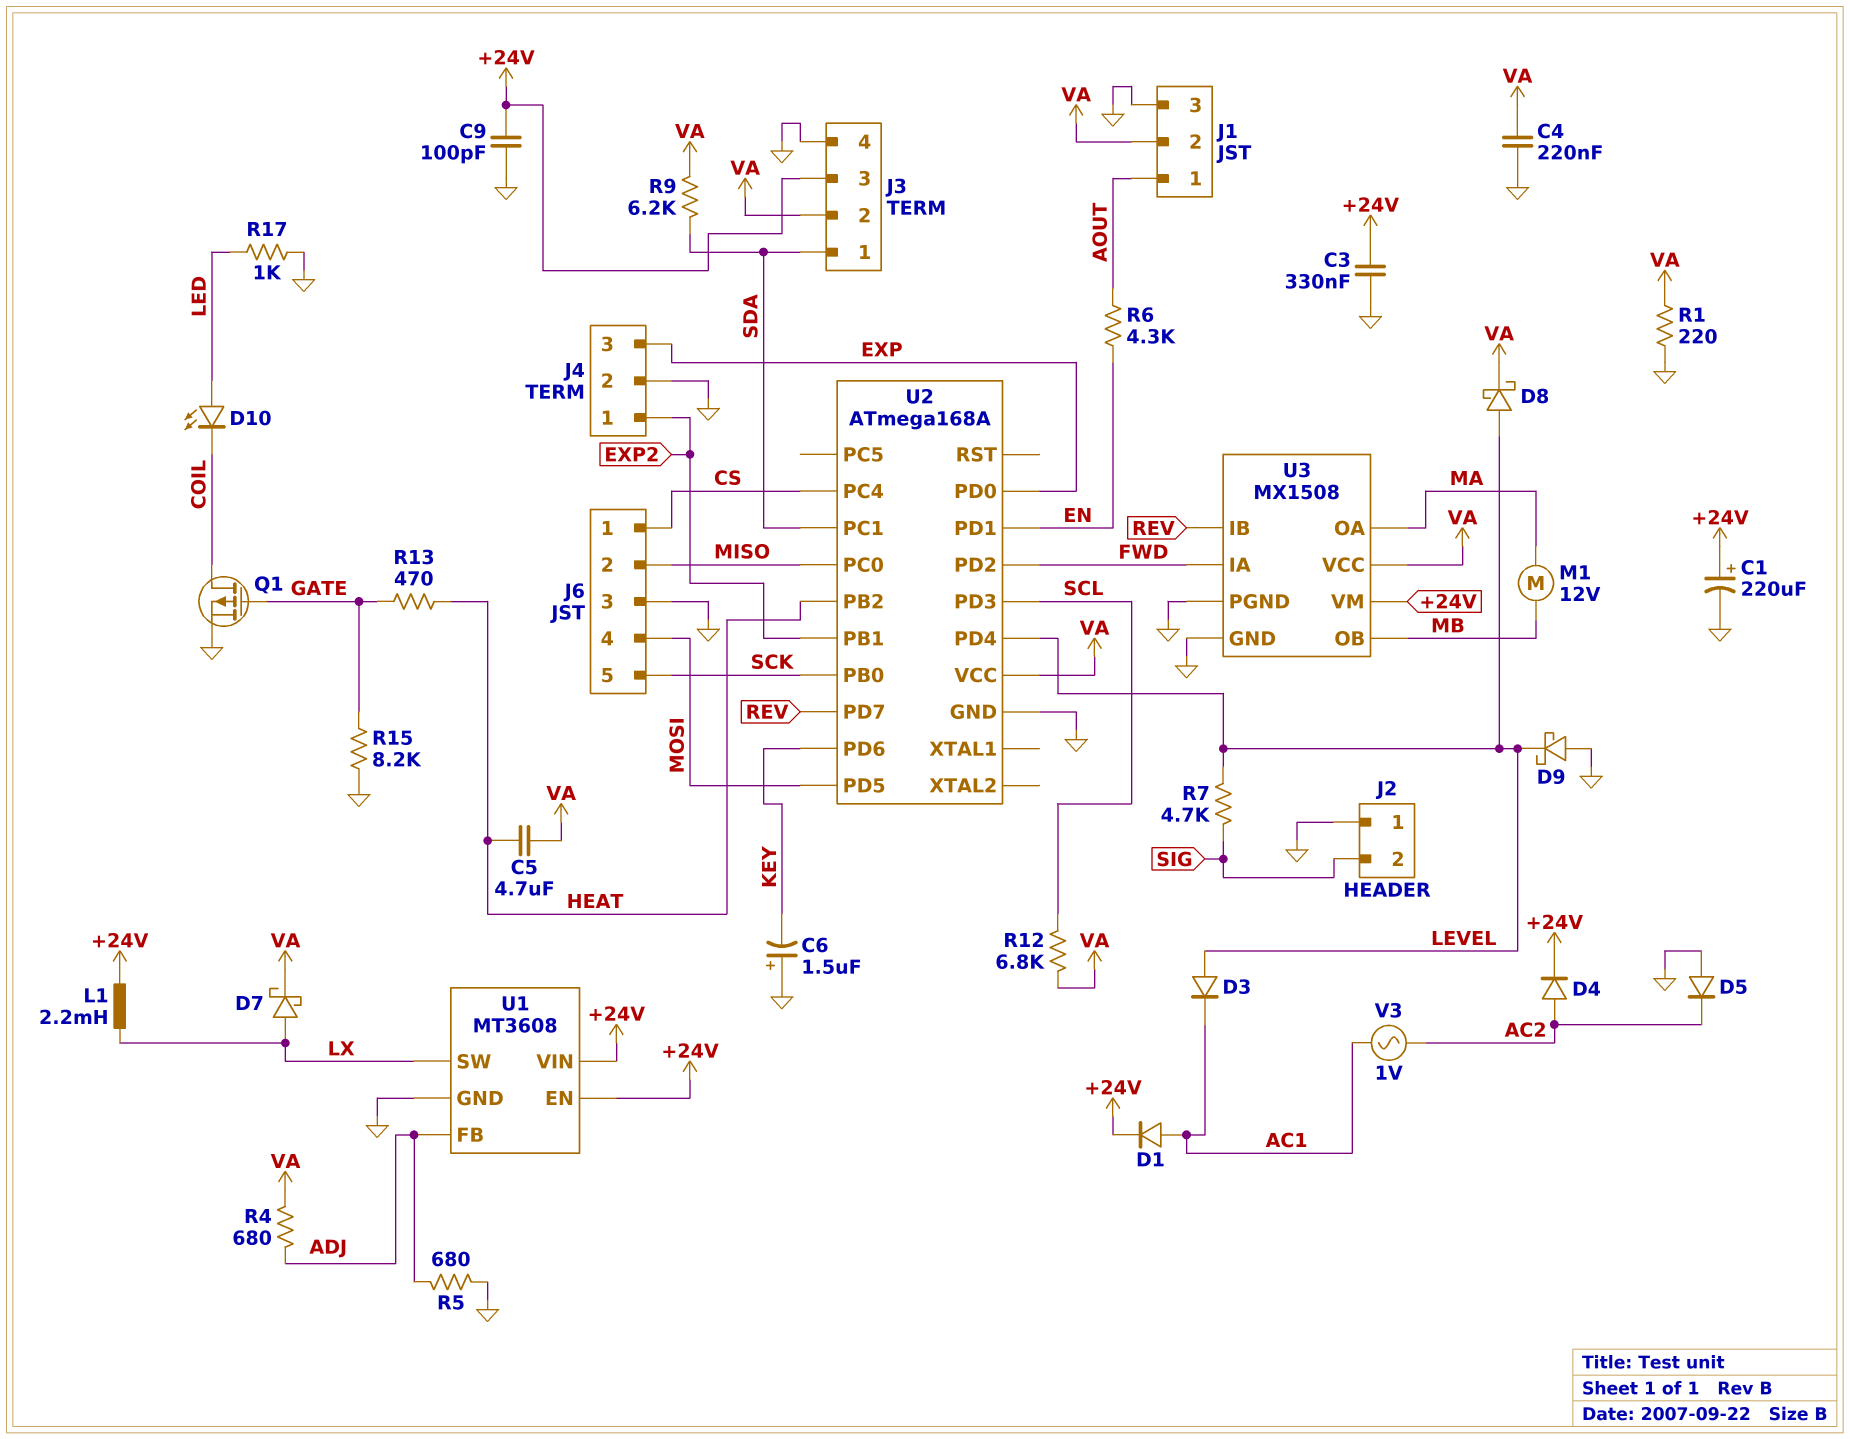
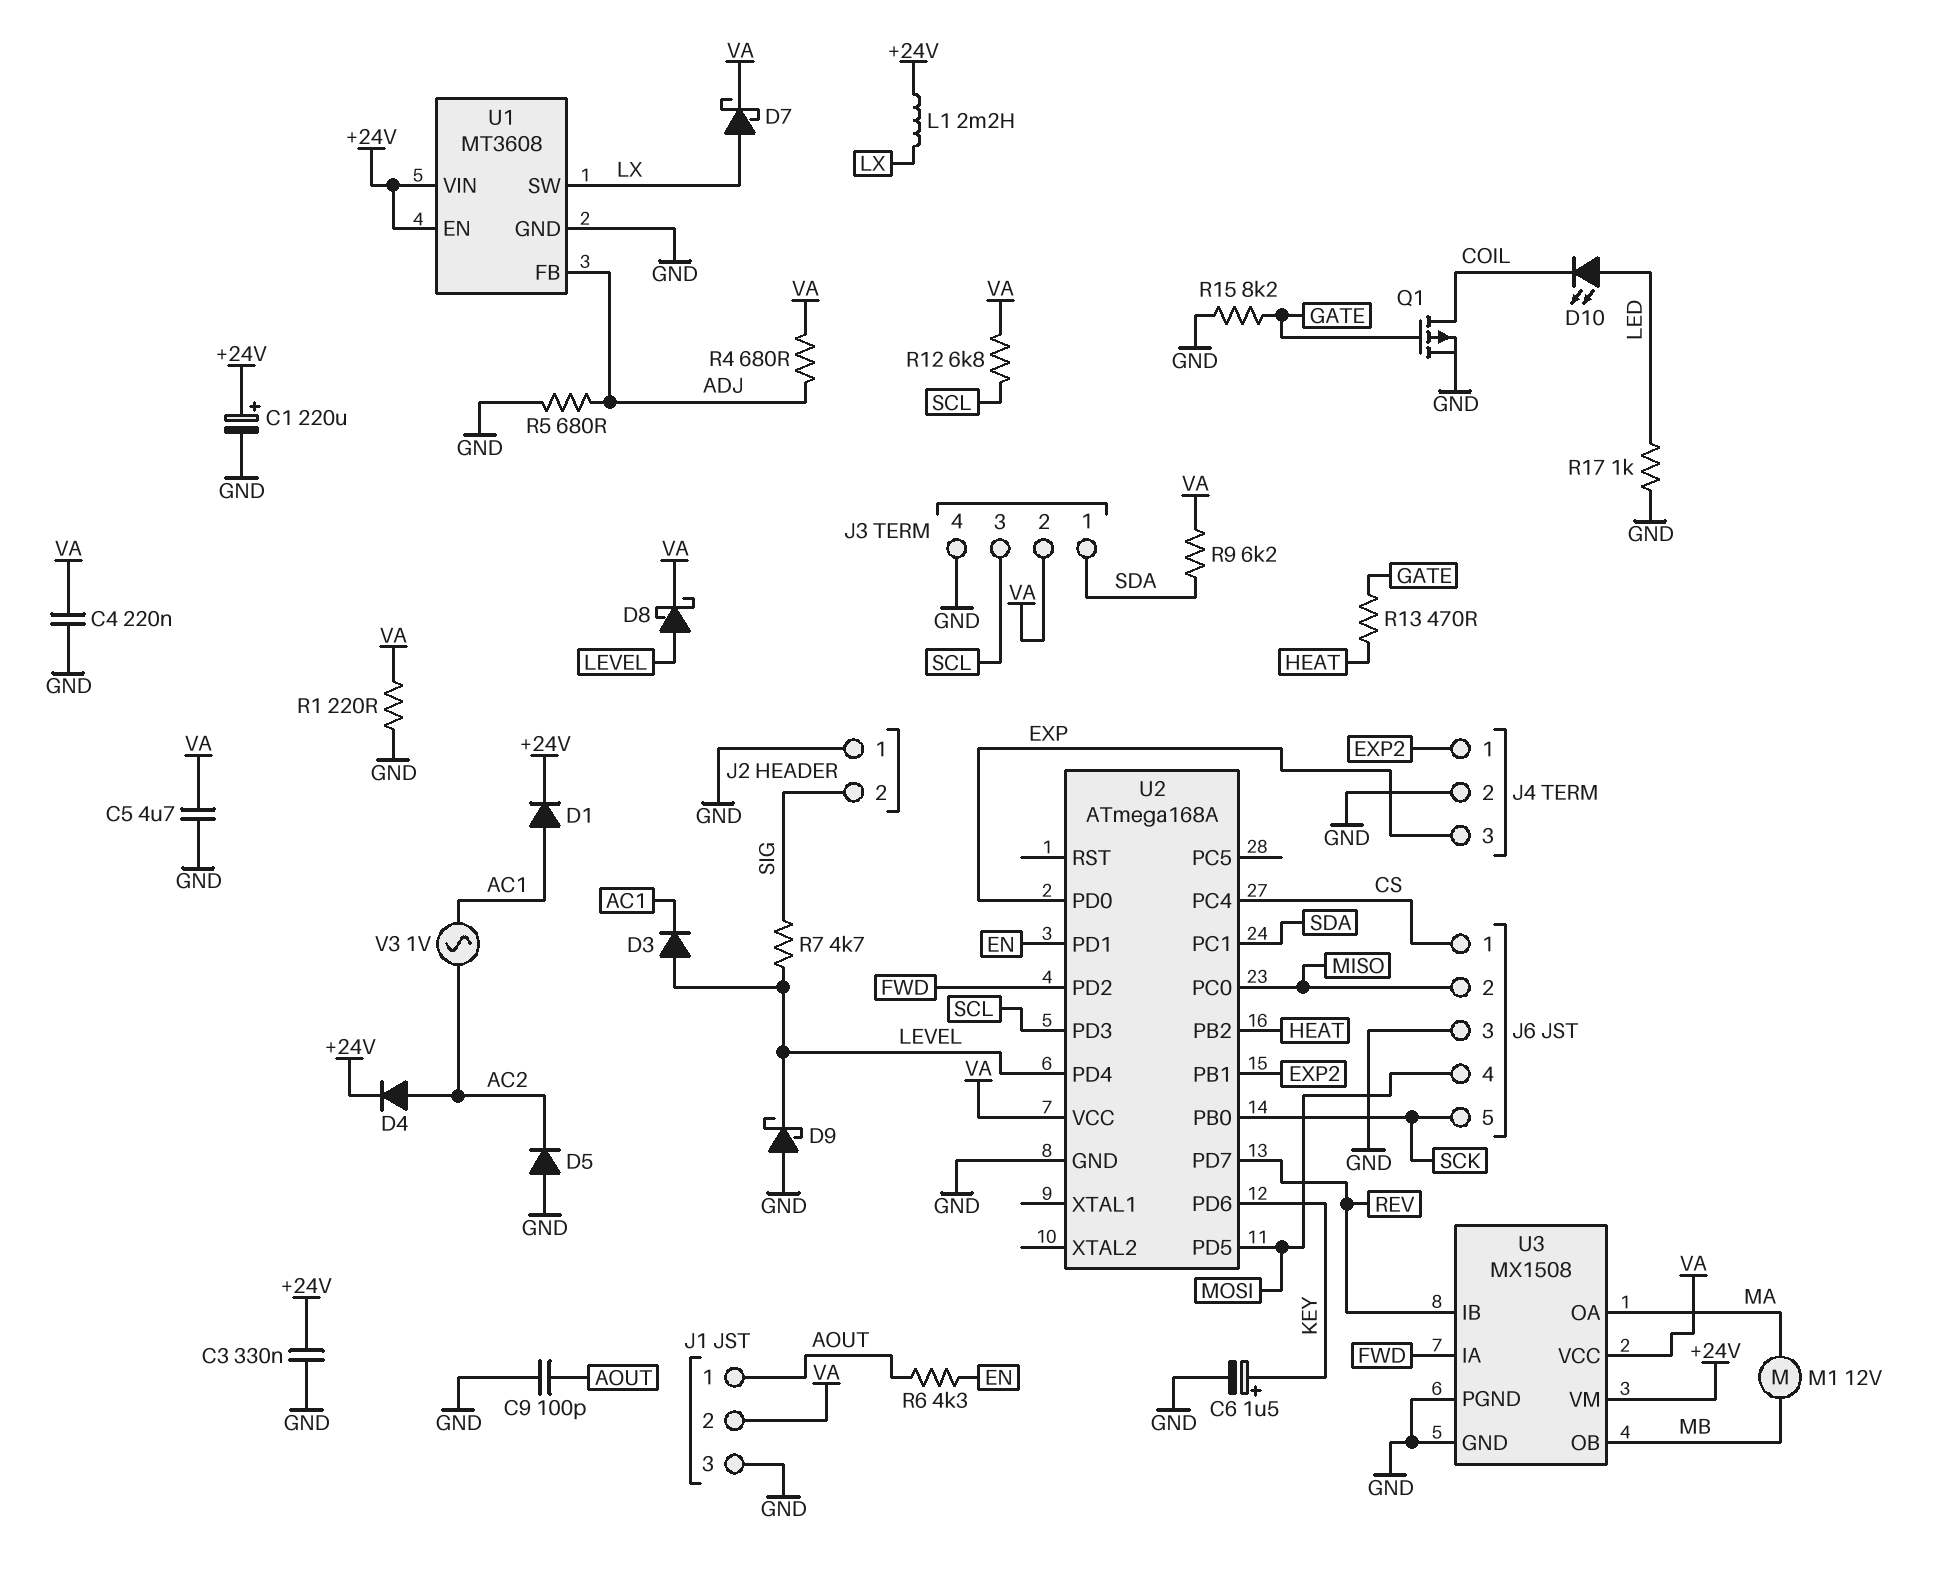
C5: 4.7uF (HEAT, VA) -> 4.7uF (GND, VA)
C6: 1.5uF (plus GND, minus KEY) -> 1.5uF (plus KEY, minus GND)
C9: 100pF (+24V, GND) -> 100pF (AOUT, GND)
J3 pin 3: +24V -> SCL

